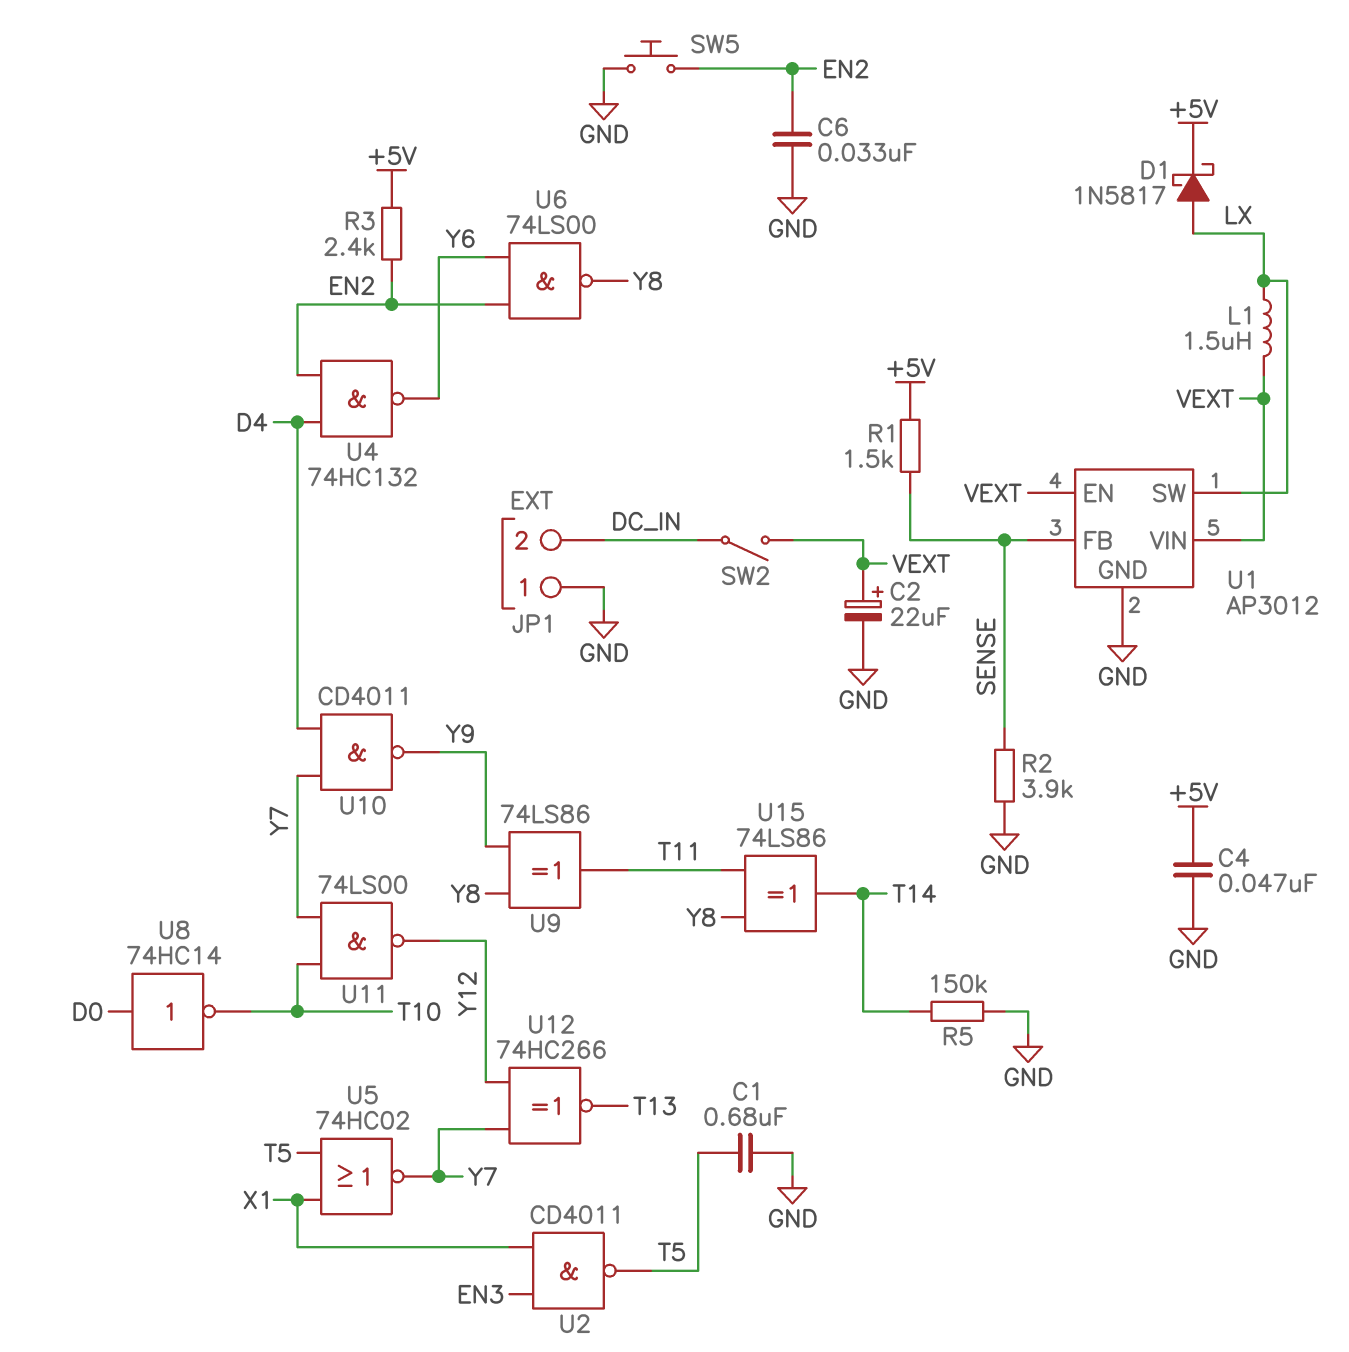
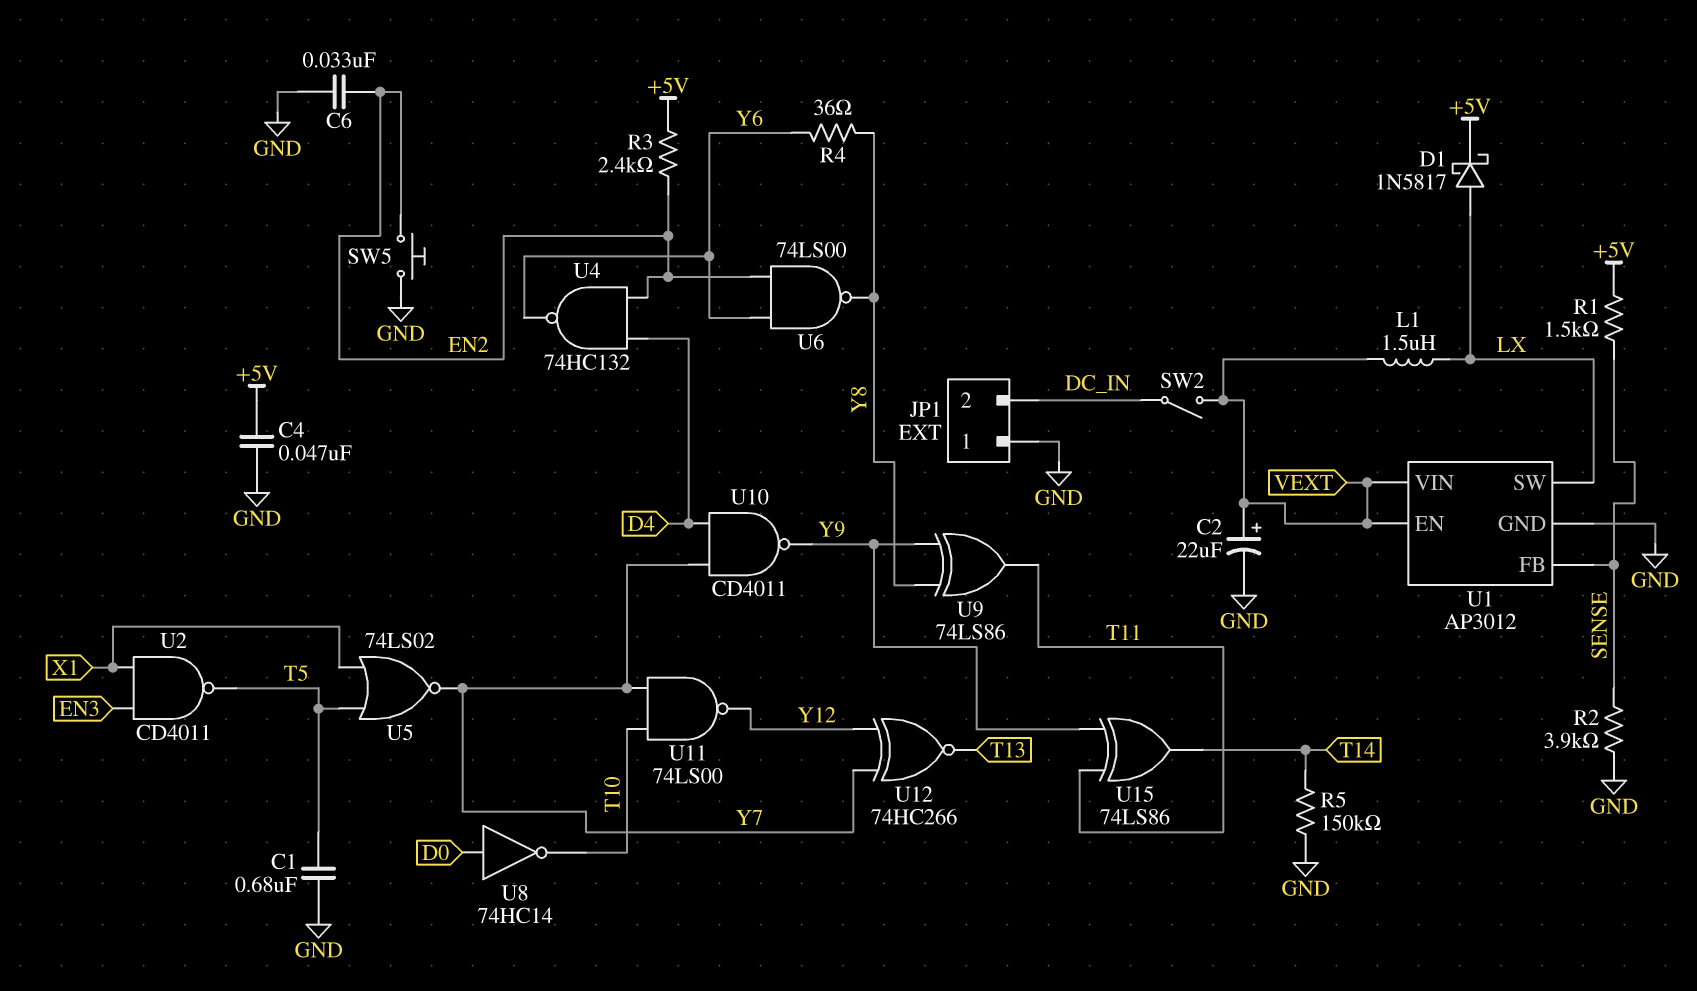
R4: none -> 36 (Y6, Y8)
U5: NOR 74HC02 (in T5, in X1, out Y7) -> NOR 74LS02 (in T5, in X1, out Y7)
U15: XOR 74LS86 (in T11, in Y8, out T14) -> XOR 74LS86 (in T11, in Y9, out T14)

